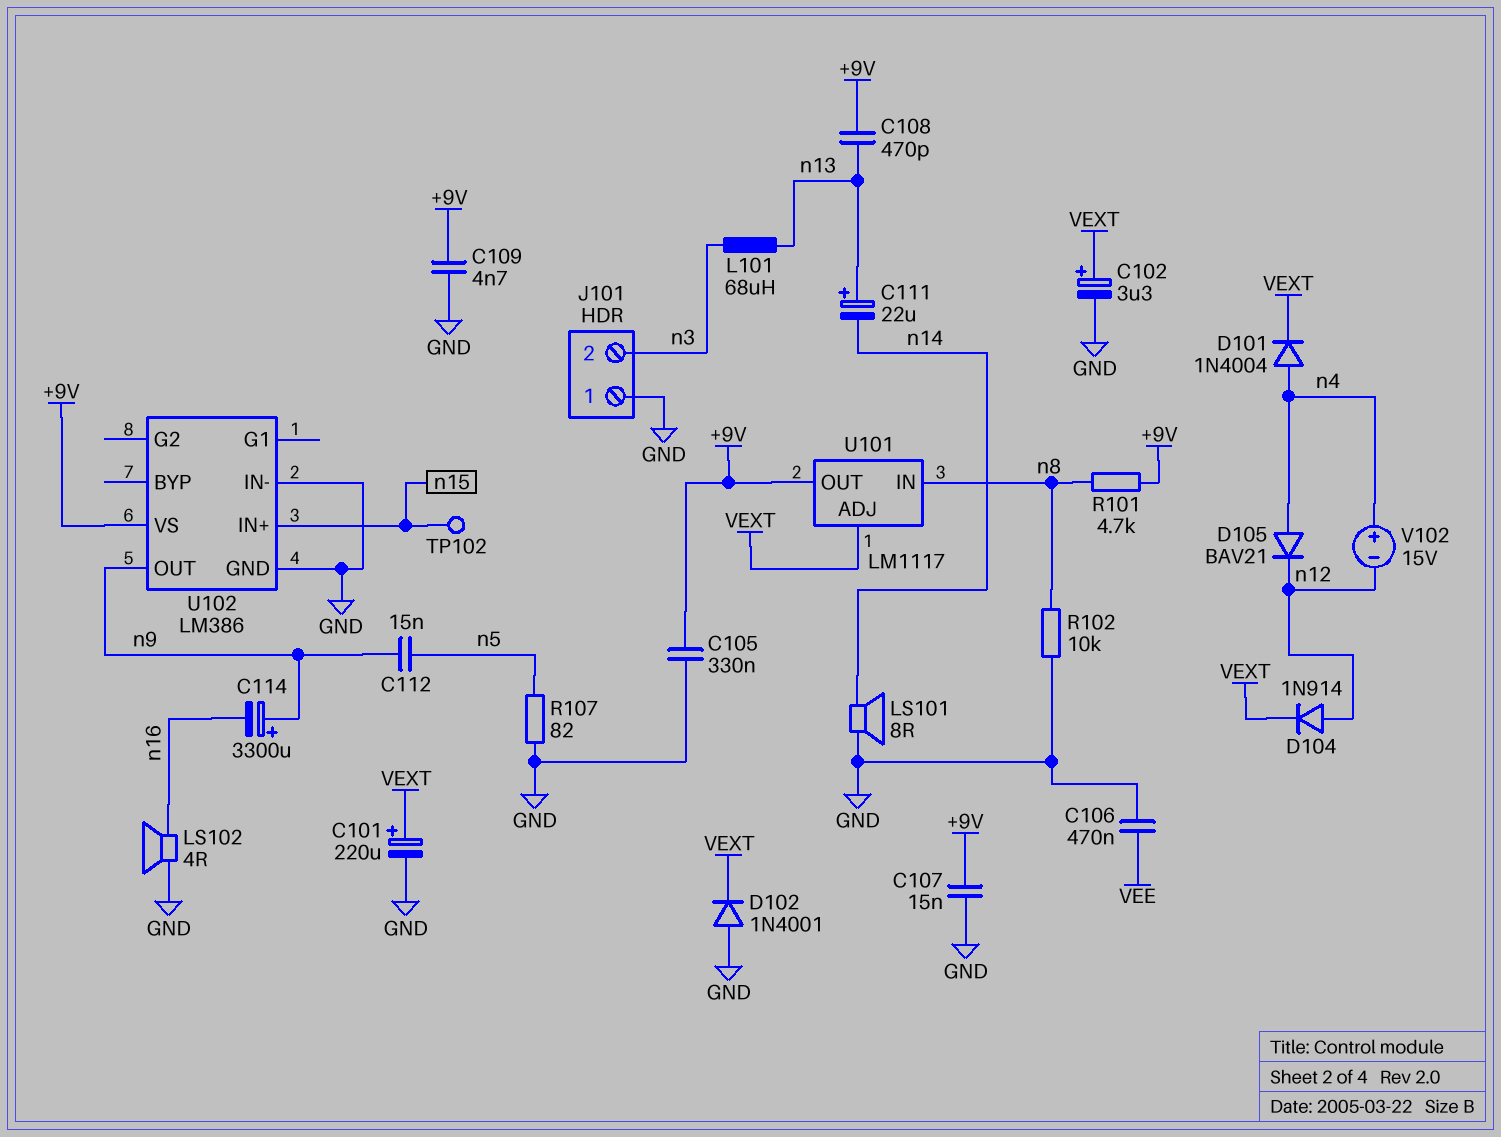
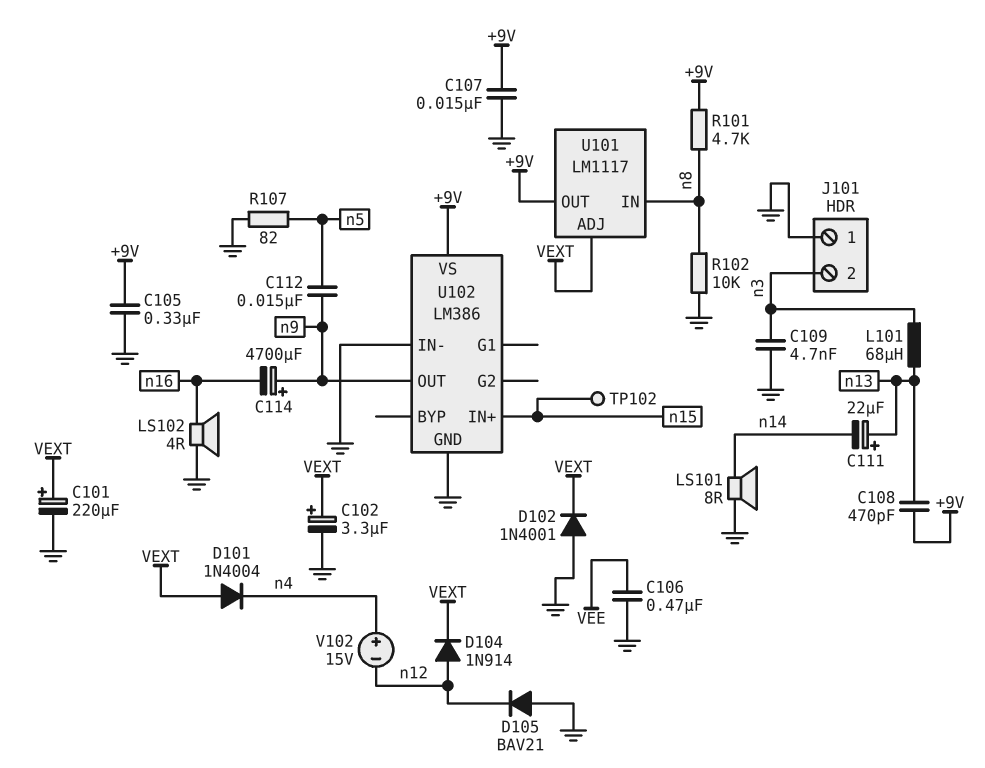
C109: 4.7nF (+9V, GND) -> 4.7nF (GND, n3)
C114: 3300uF (plus n9, minus n16) -> 4700uF (plus n9, minus n16)
D101: diode 1N4004 (A n4, K VEXT) -> diode 1N4004 (A VEXT, K n4)
D105: diode BAV21 (A n4, K n12) -> diode BAV21 (A GND, K n12)

